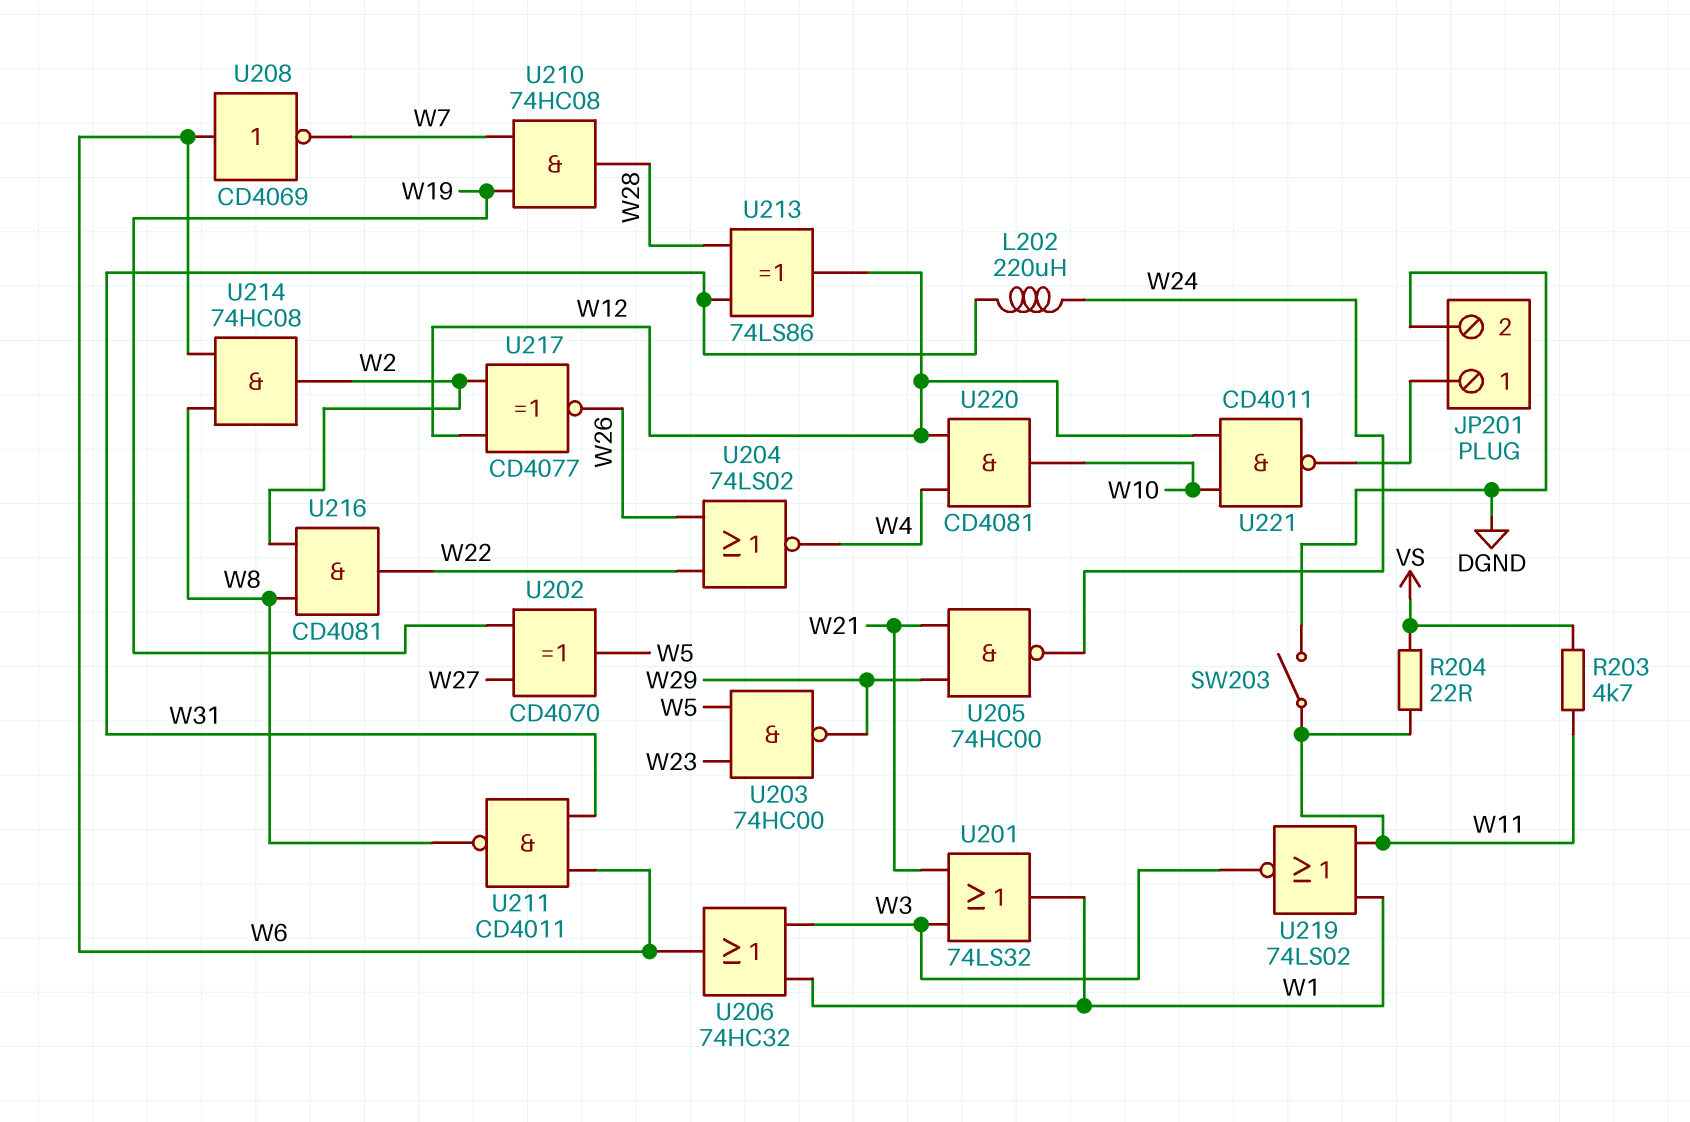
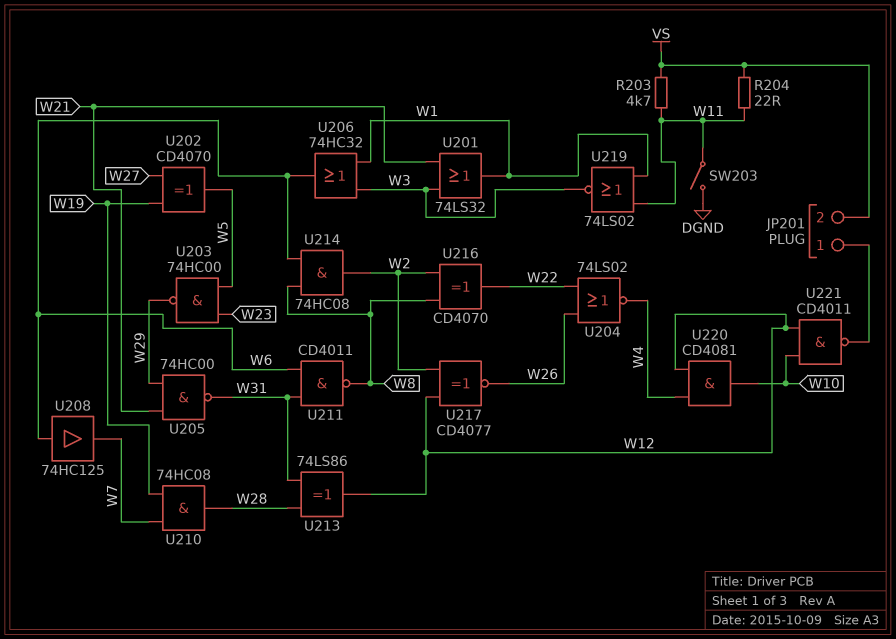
JP201 pin 2: DGND -> VS
L202: 220uH (W24, W31) -> none
U205: NAND 74HC00 (in W21, in W29, out W24) -> NAND 74HC00 (in W21, in W29, out W31)
U208: NOT CD4069 (in W6, out W7) -> buffer 74HC125 (in W6, out W7)
U216: AND CD4081 (in W2, in W8, out W22) -> XOR CD4070 (in W2, in W8, out W22)

